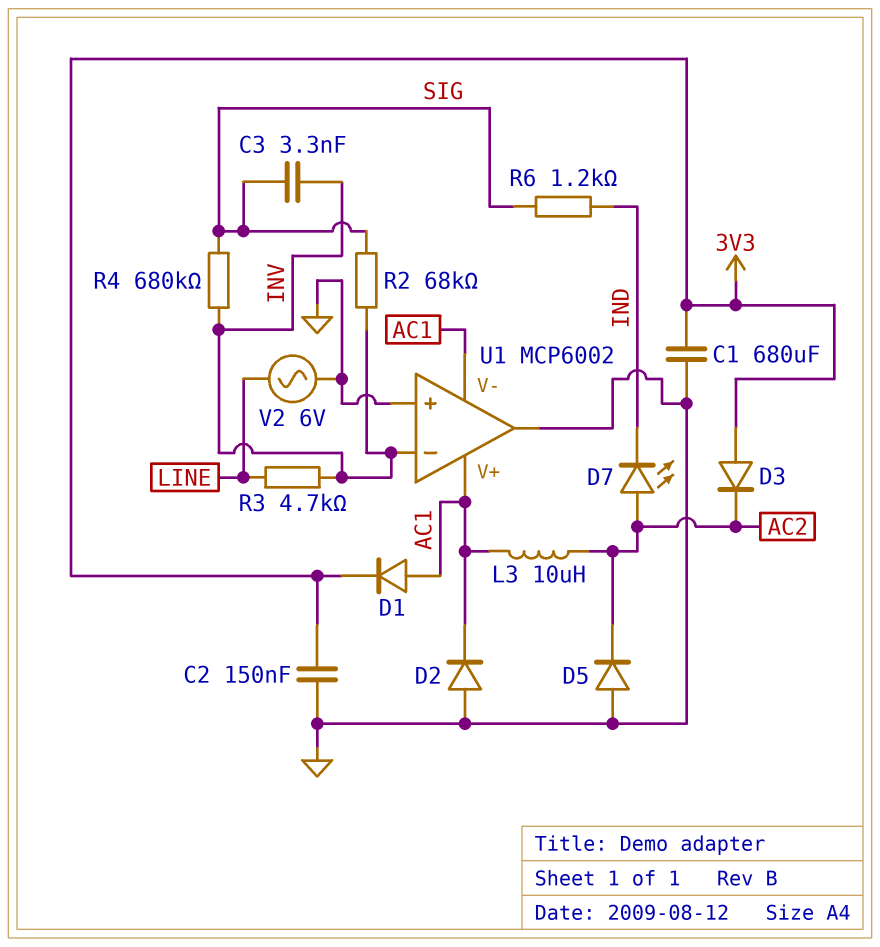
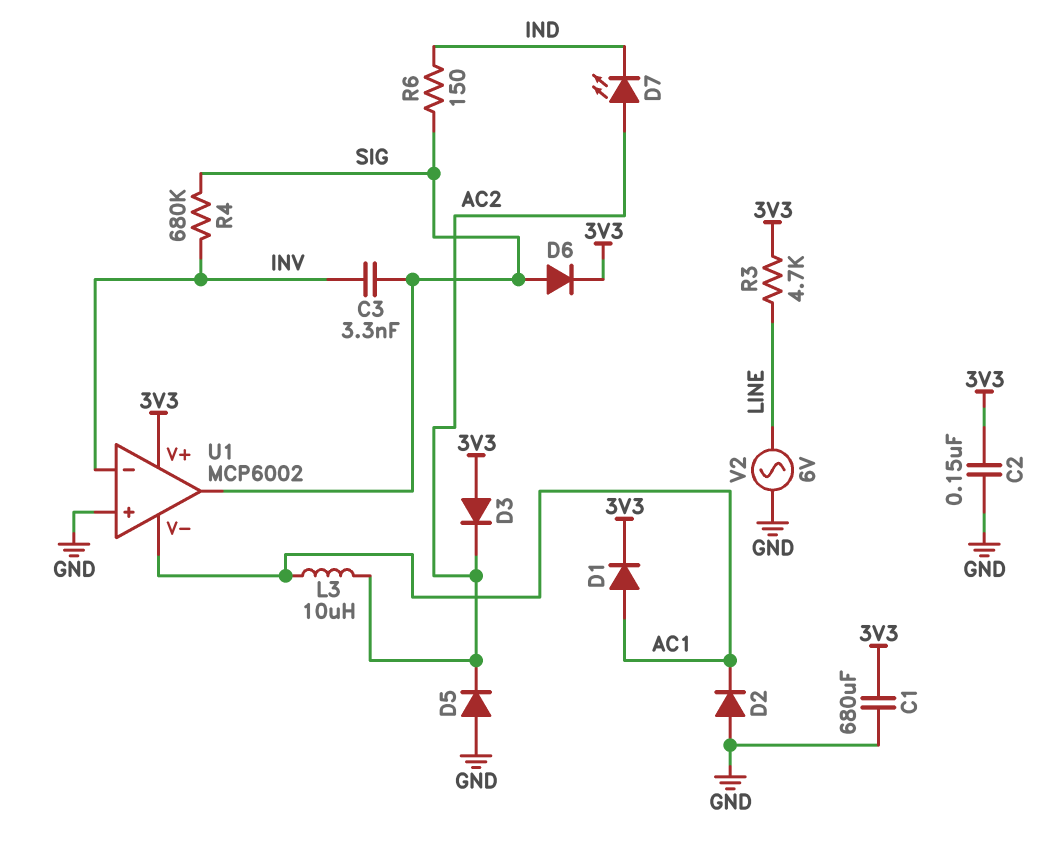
D6: none -> diode (A SIG, K 3V3)
R2: 68k (INV, SIG) -> none
R3: 4.7k (INV, LINE) -> 4.7k (3V3, LINE)
R6: 1.2k (IND, SIG) -> 150 (IND, SIG)
U1 pin V+: AC1 -> 3V3
U1 pin out: GND -> SIG

